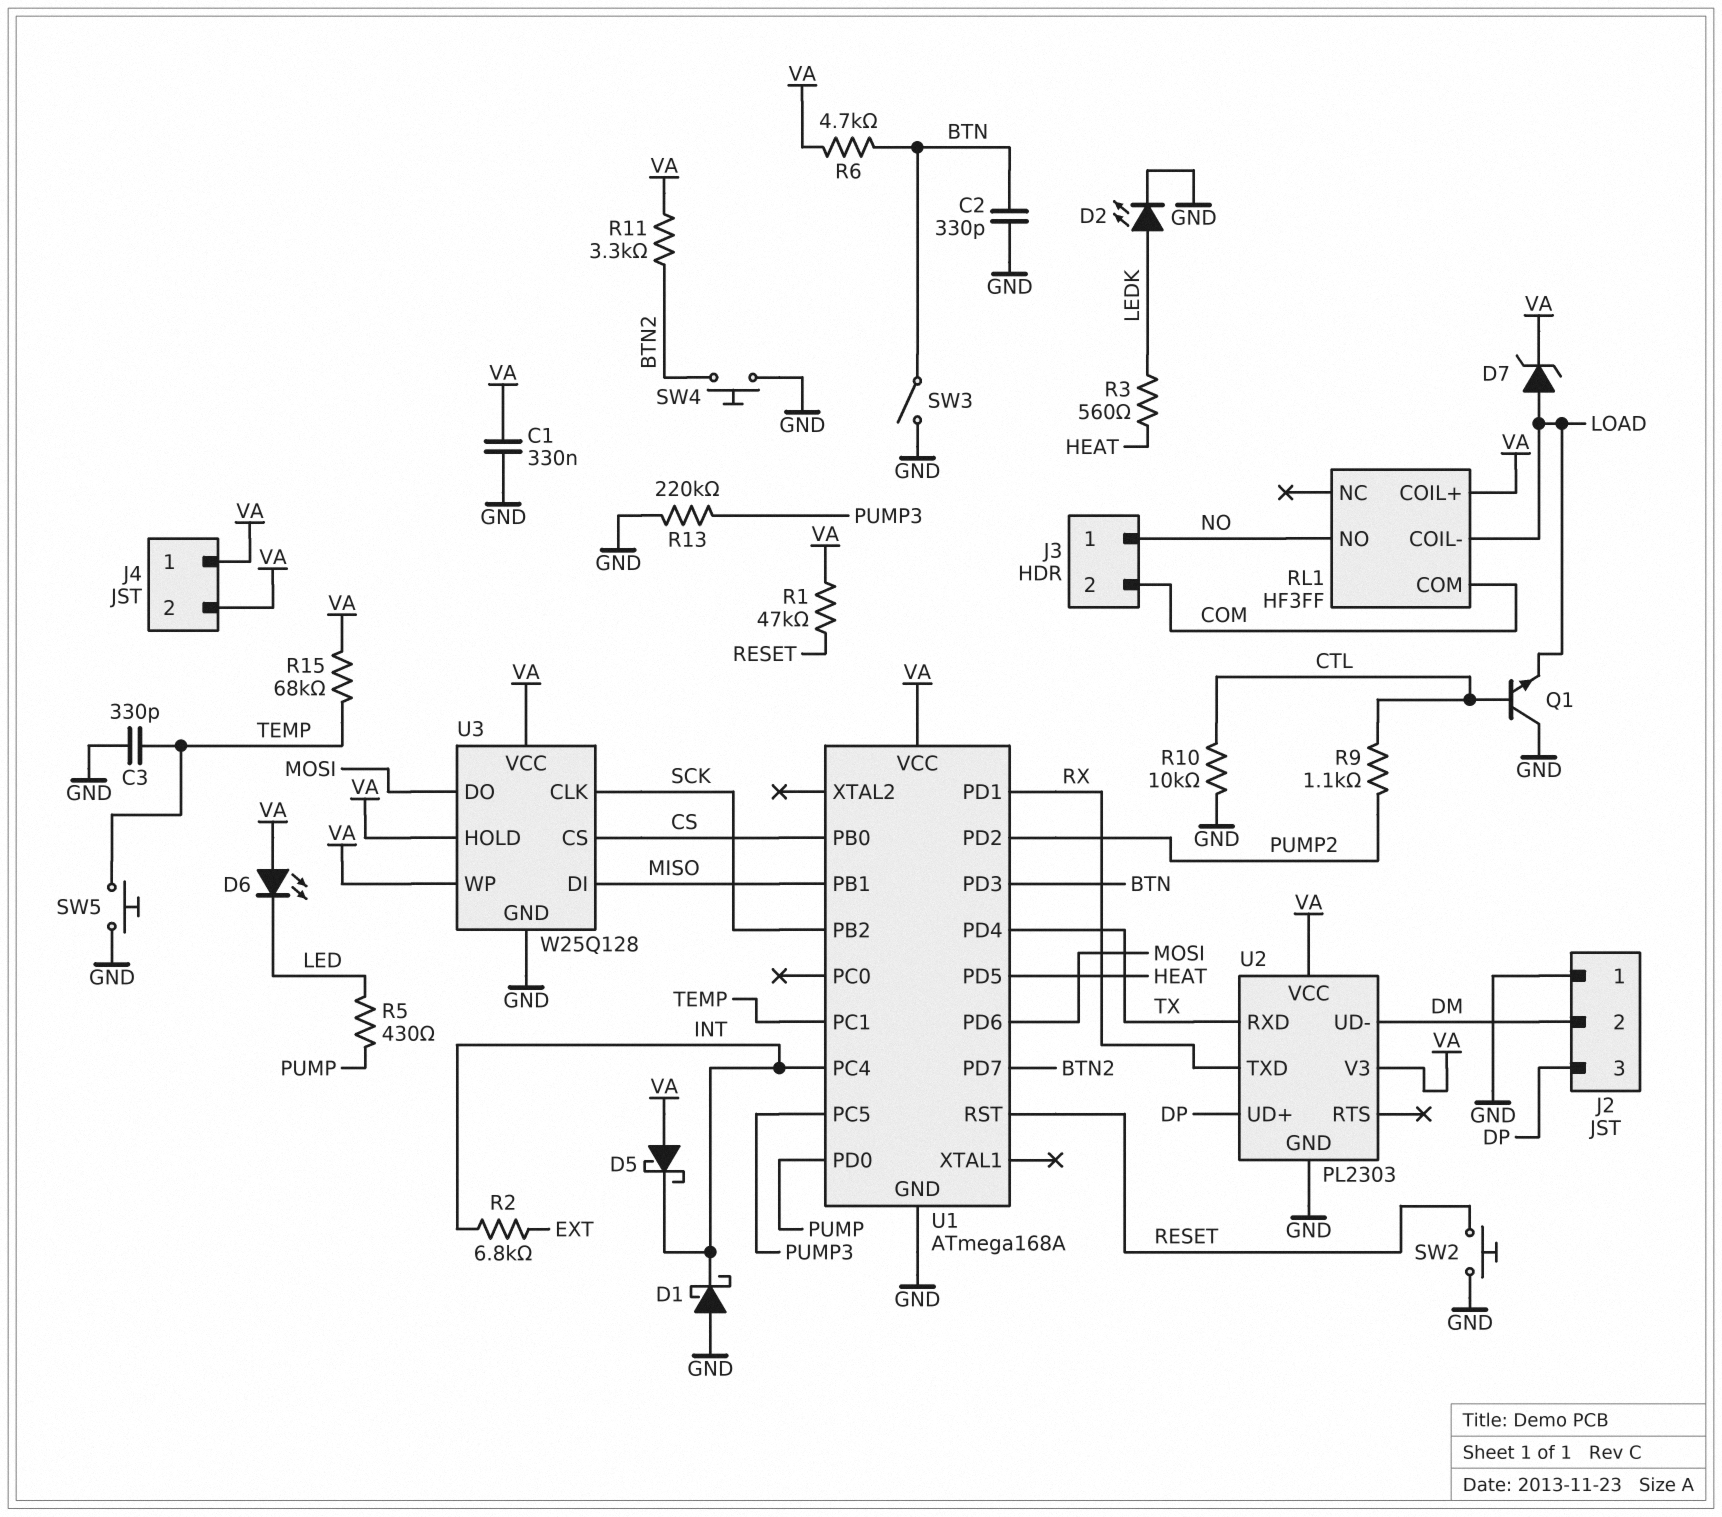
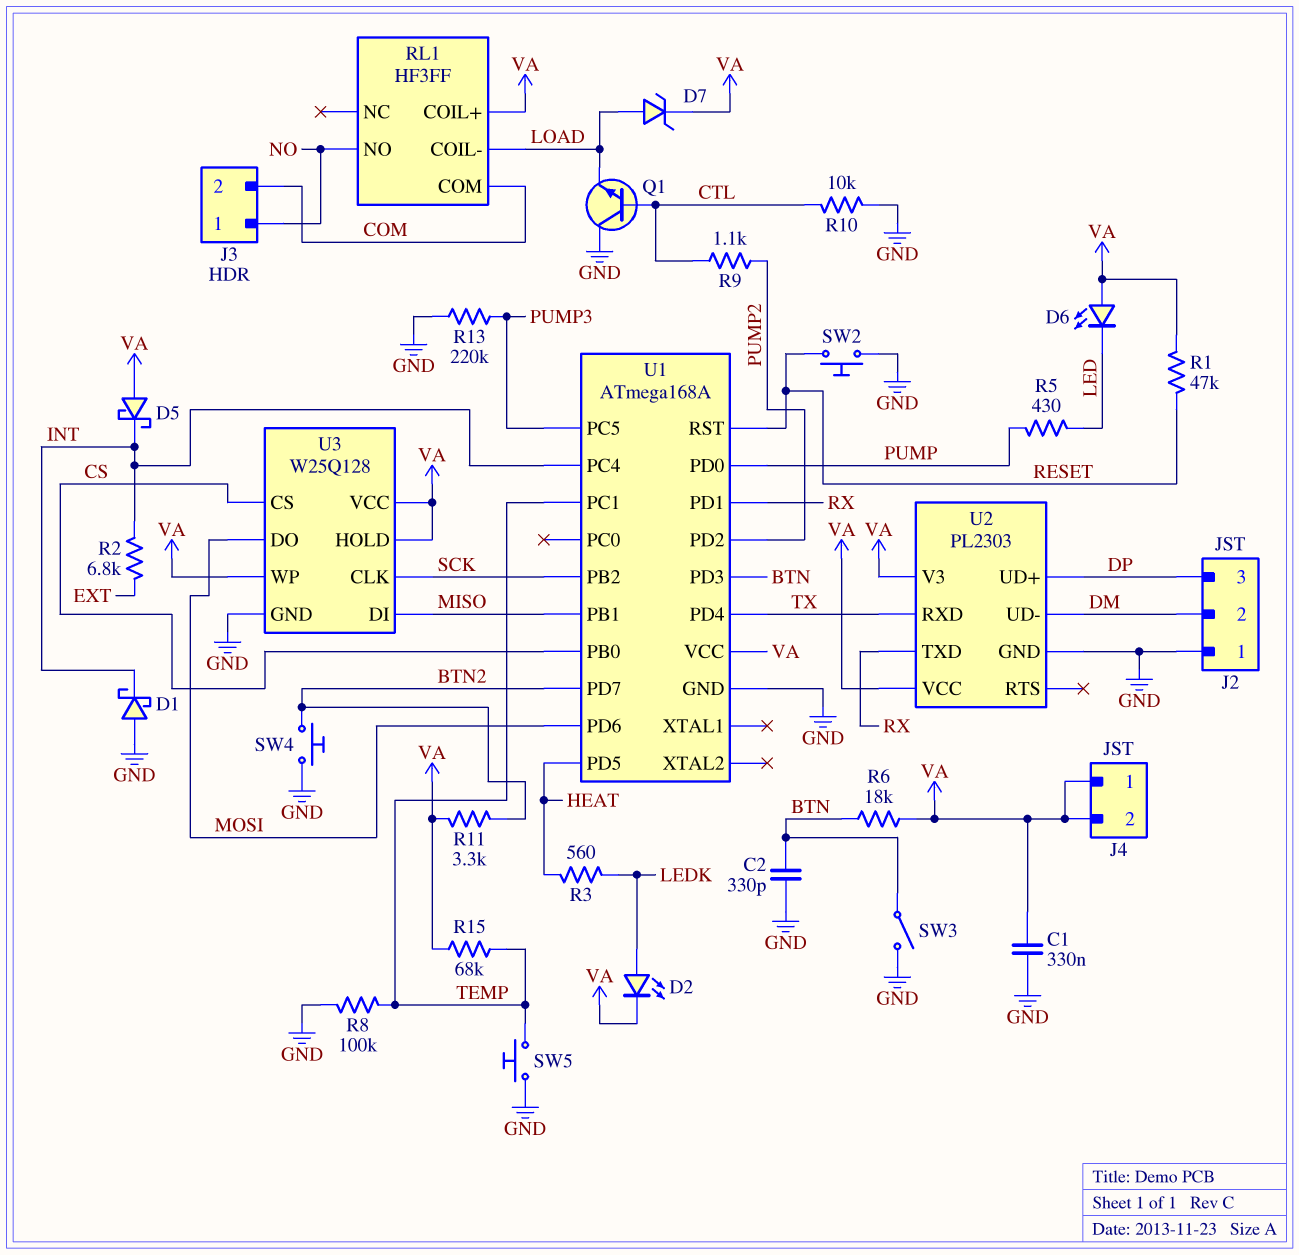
C3: 330pF (GND, TEMP) -> none
D2: LED (A LEDK, K GND) -> LED (A LEDK, K VA)
R6: 4.7k (BTN, VA) -> 18k (BTN, VA)
R8: none -> 100k (GND, TEMP)

